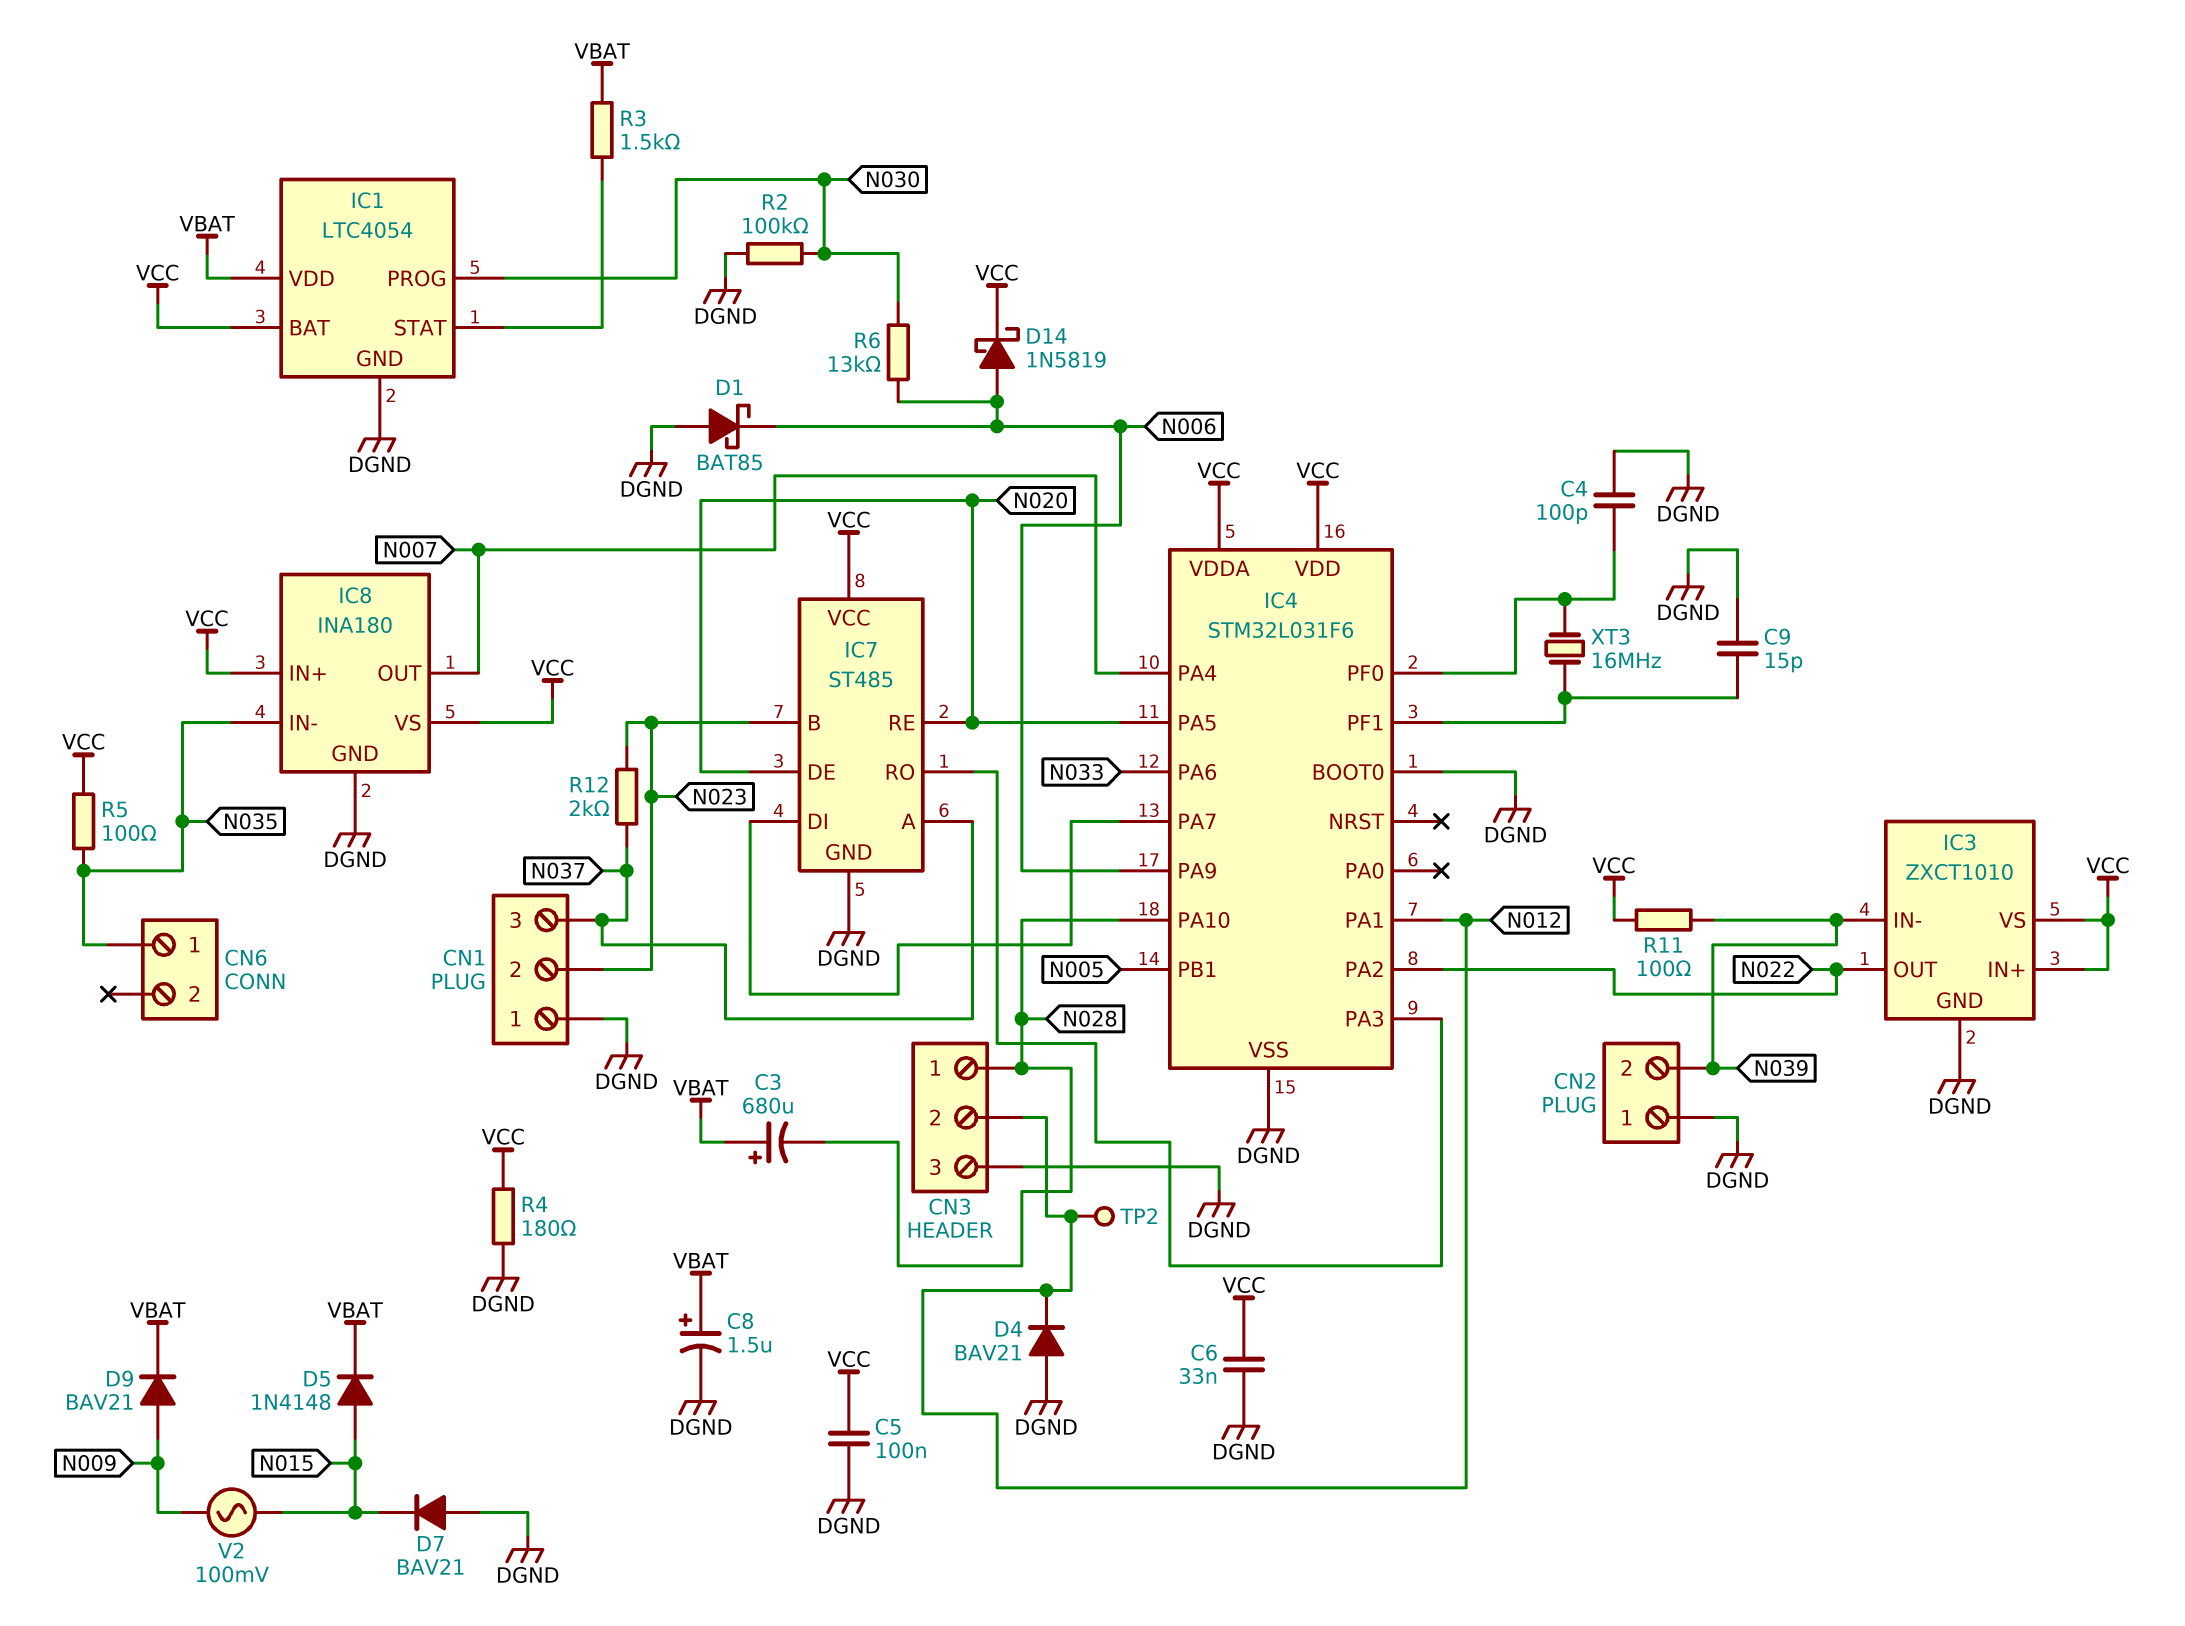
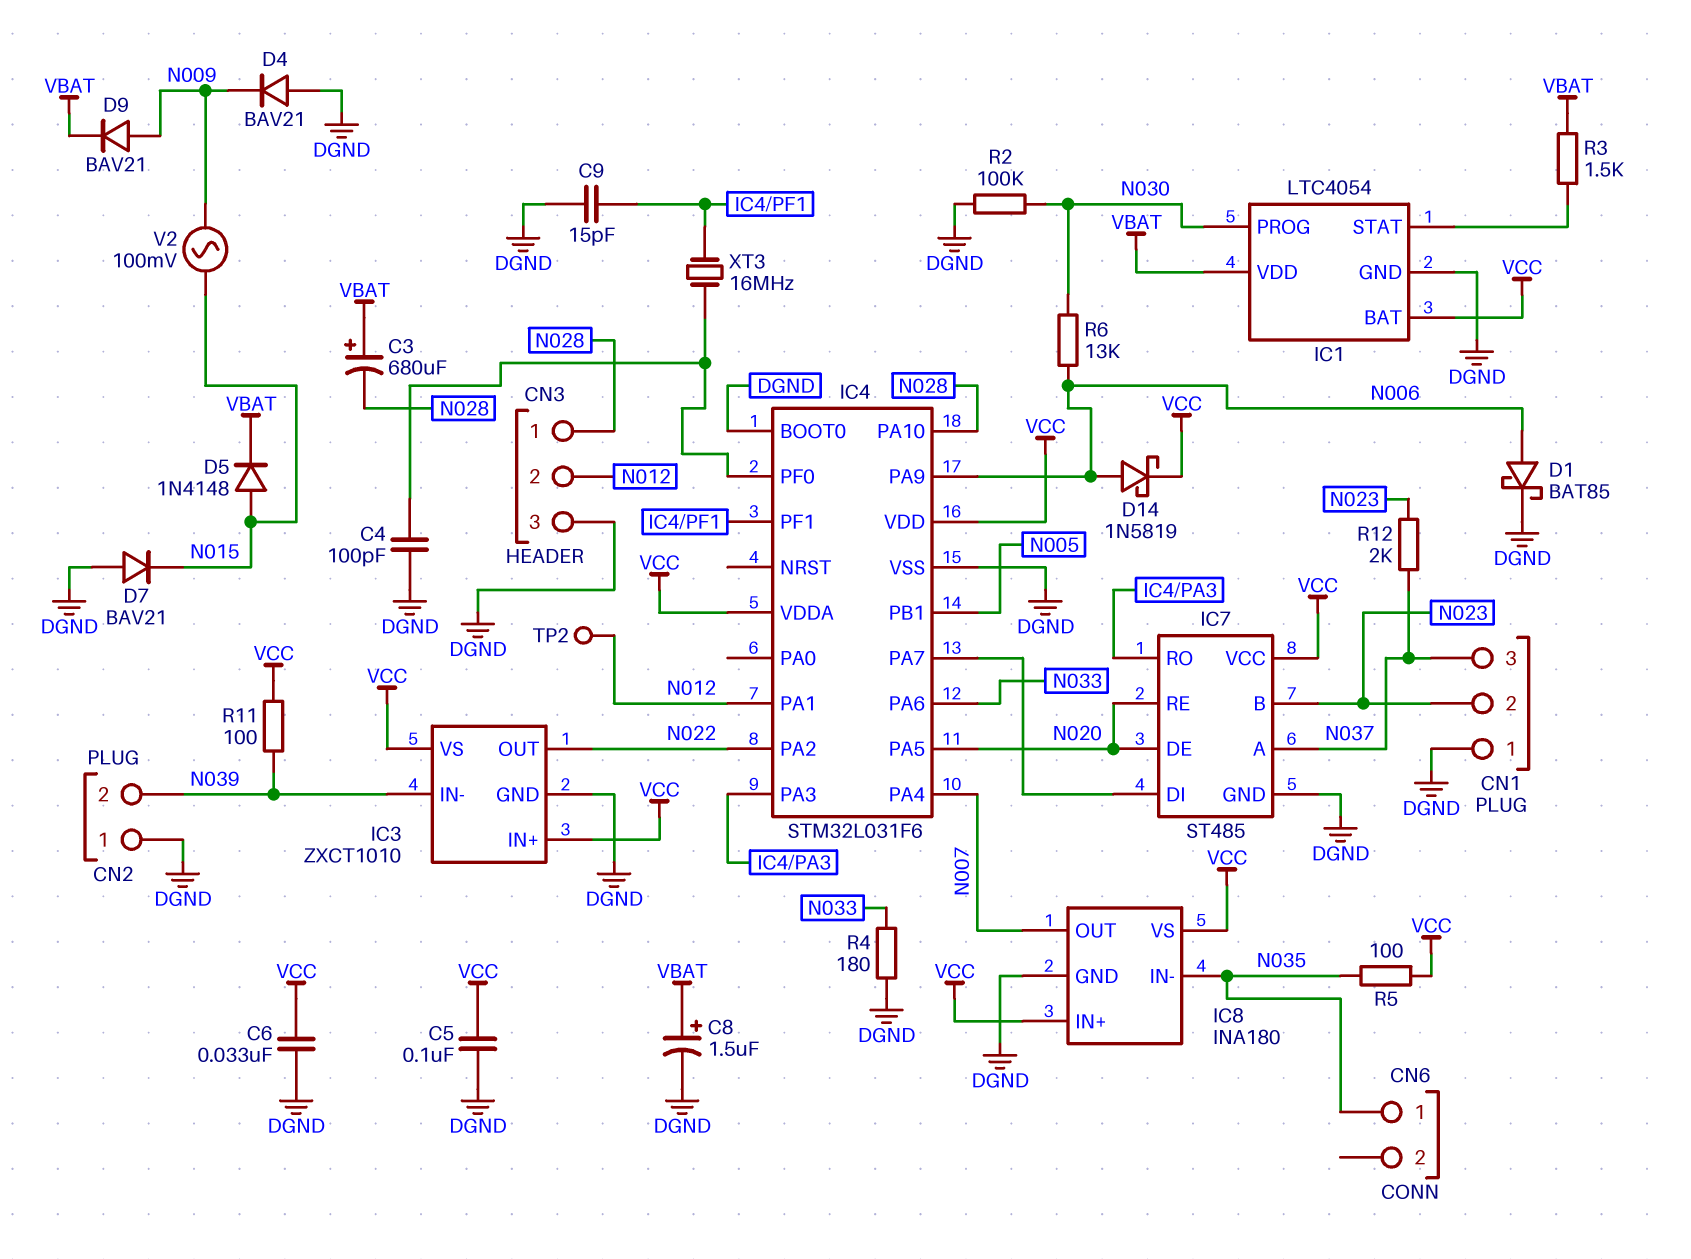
D1: schottky BAT85 (A DGND, K N006) -> schottky BAT85 (A N006, K DGND)
D4: diode BAV21 (A DGND, K N012) -> diode BAV21 (A DGND, K N009)
R4: 180 (DGND, VCC) -> 180 (DGND, N033)

